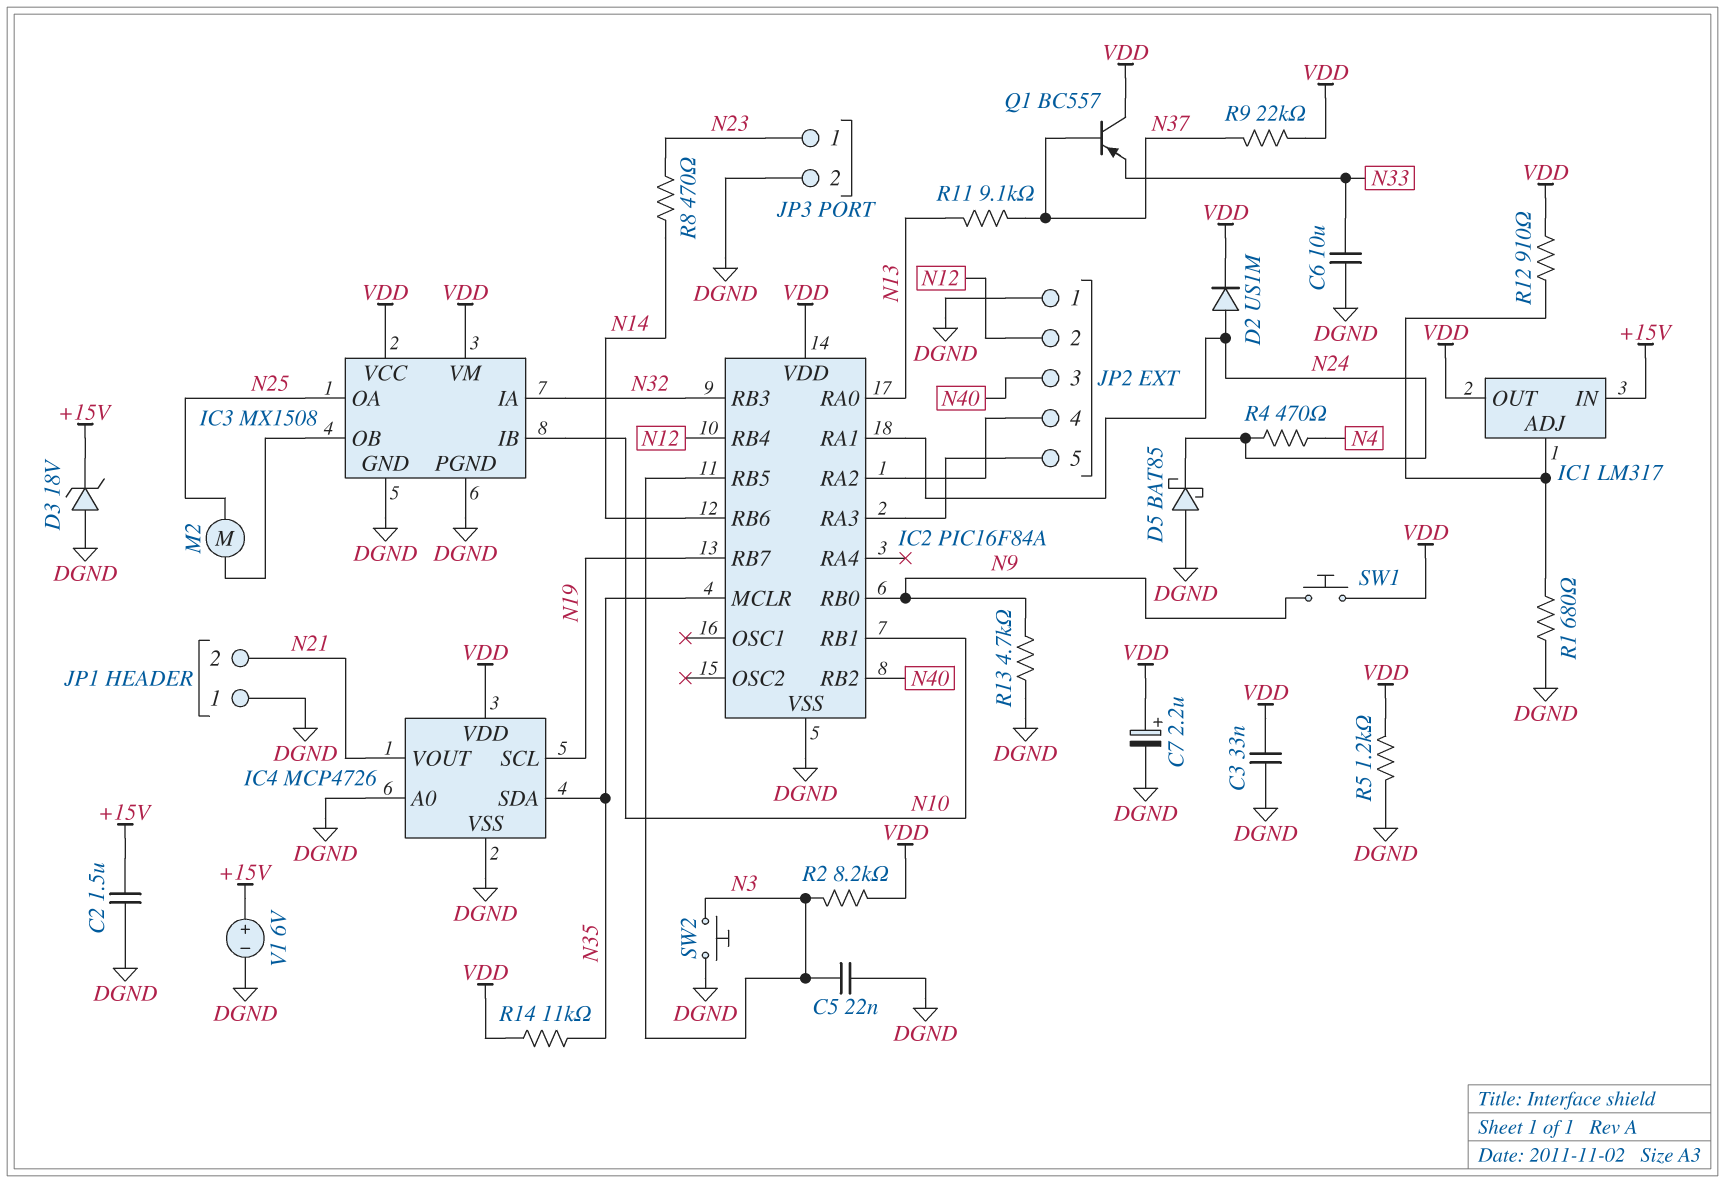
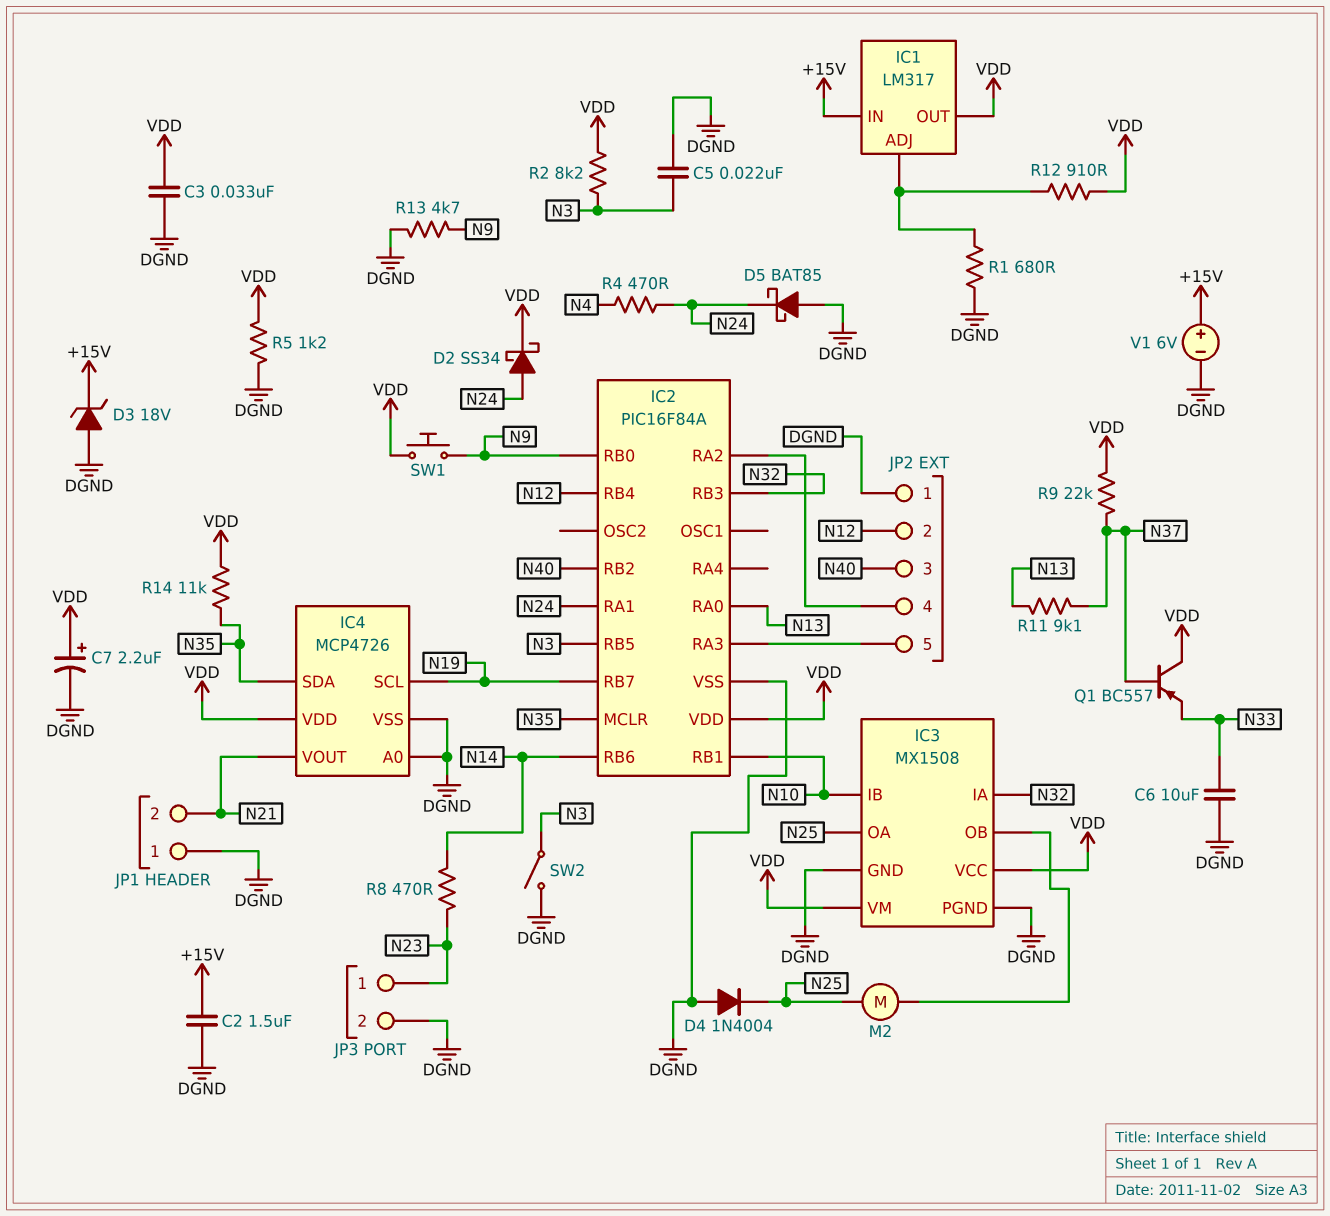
D2: diode US1M (A N24, K VDD) -> schottky SS34 (A N24, K VDD)
D4: none -> diode 1N4004 (A DGND, K N25)
SW2: button (DGND, N3) -> switch (DGND, N3)

